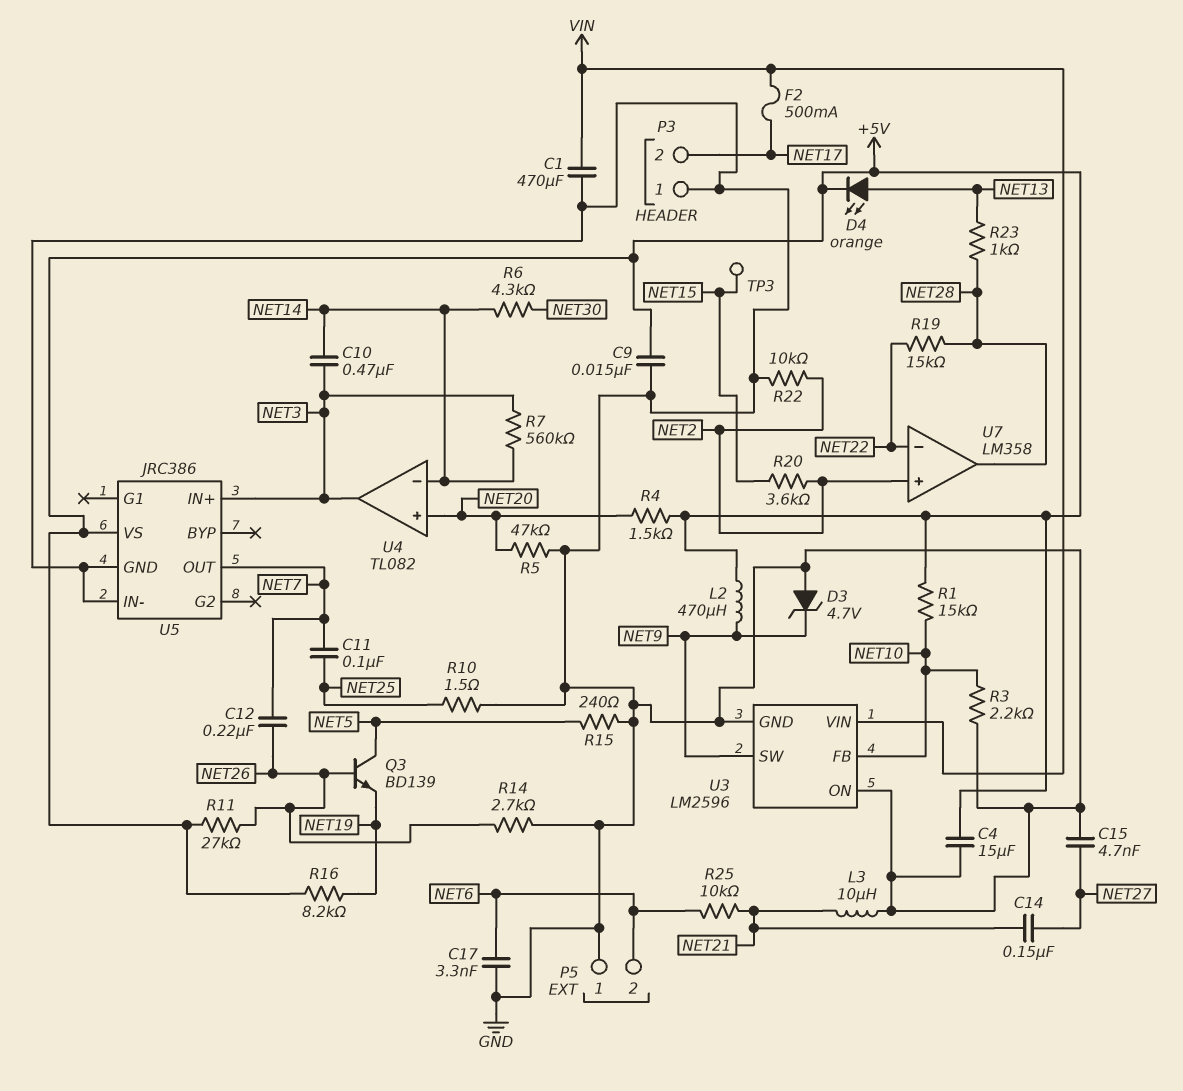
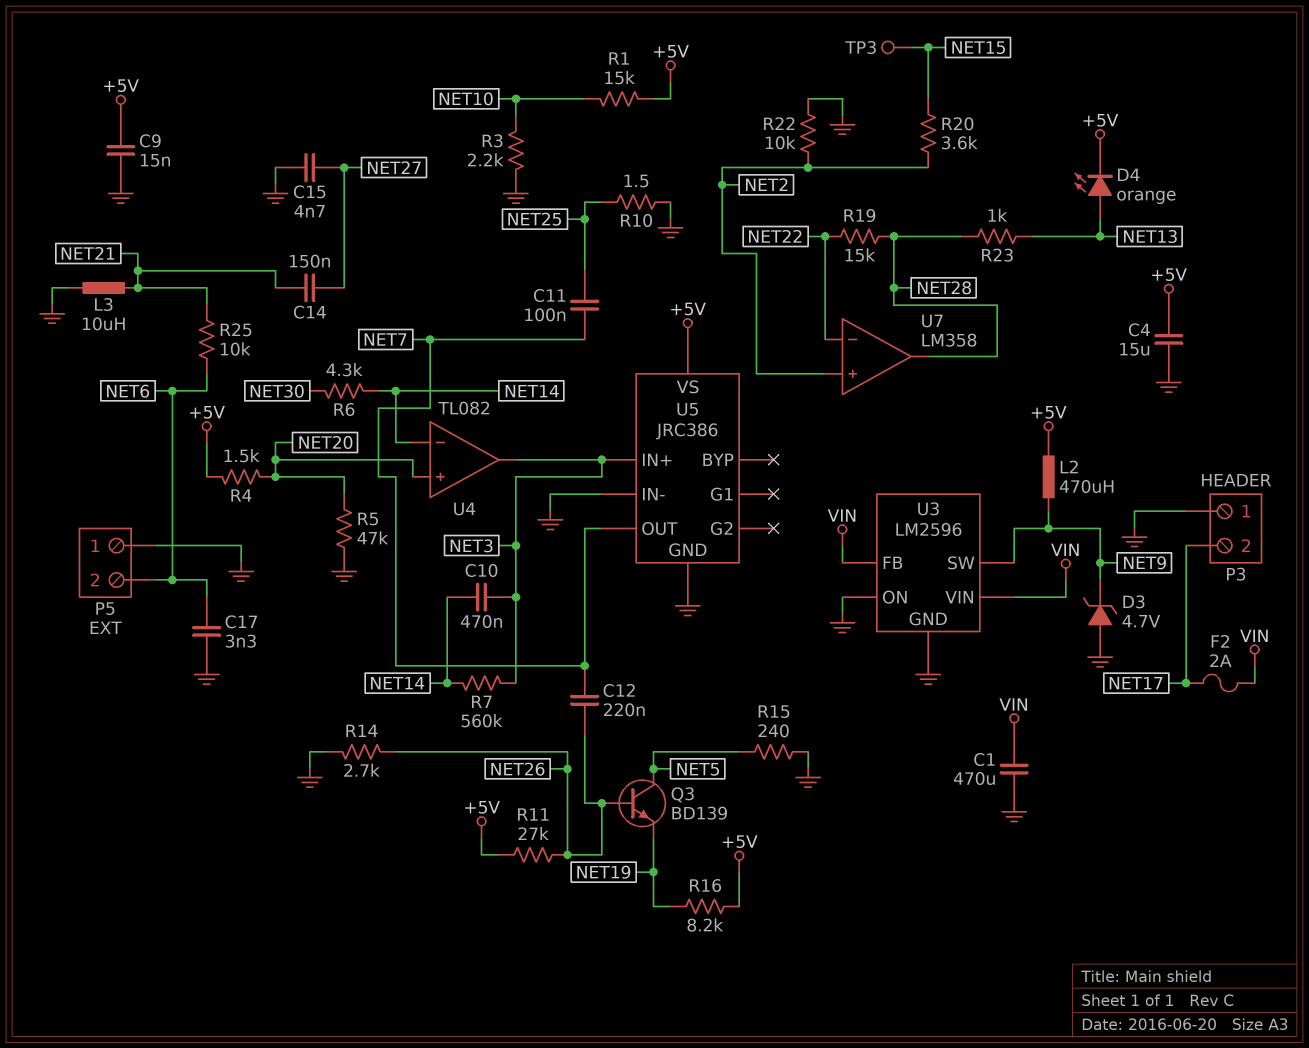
F2: 500mA (NET17, VIN) -> 2A (NET17, VIN)
U3 pin FB: NET10 -> VIN

